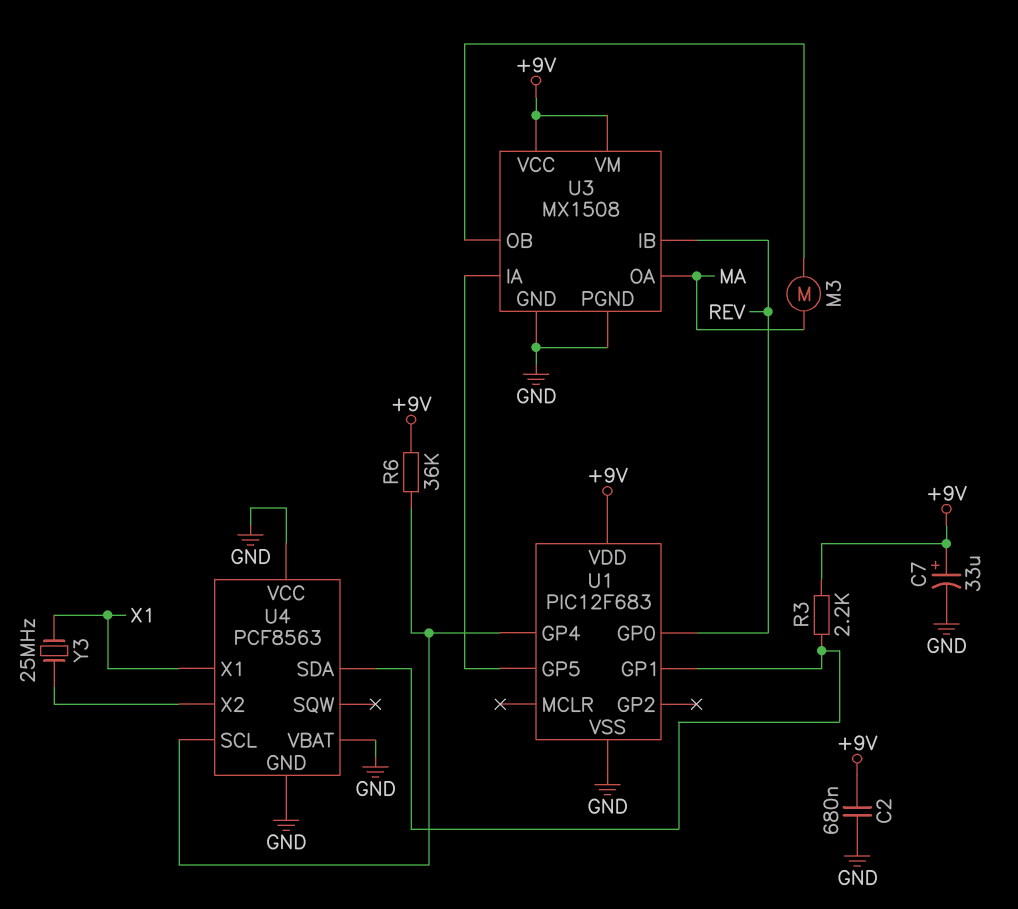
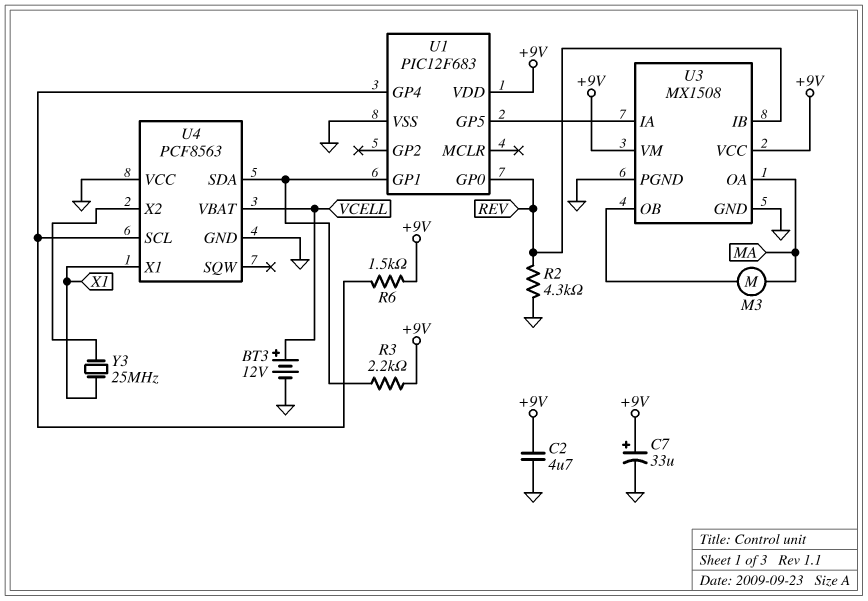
BT3: none -> 12V (plus VCELL, minus GND)
C2: 680nF (+9V, GND) -> 4.7uF (+9V, GND)
R2: none -> 4.3k (GND, REV)
R6: 36k (+9V, U1/GP4) -> 1.5k (+9V, U1/GP4)
U4 pin VBAT: GND -> VCELL

